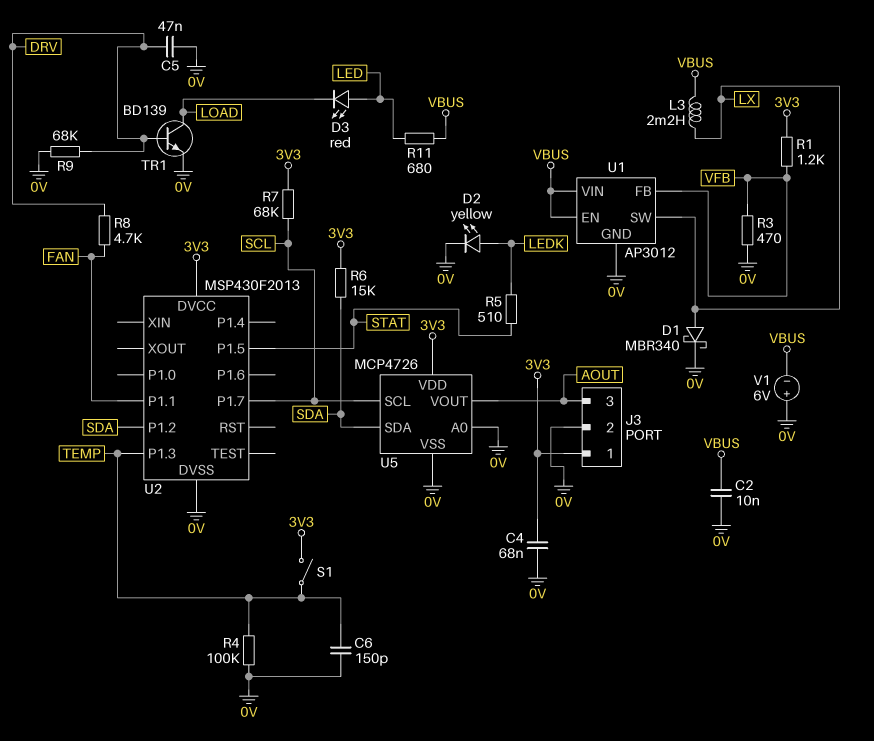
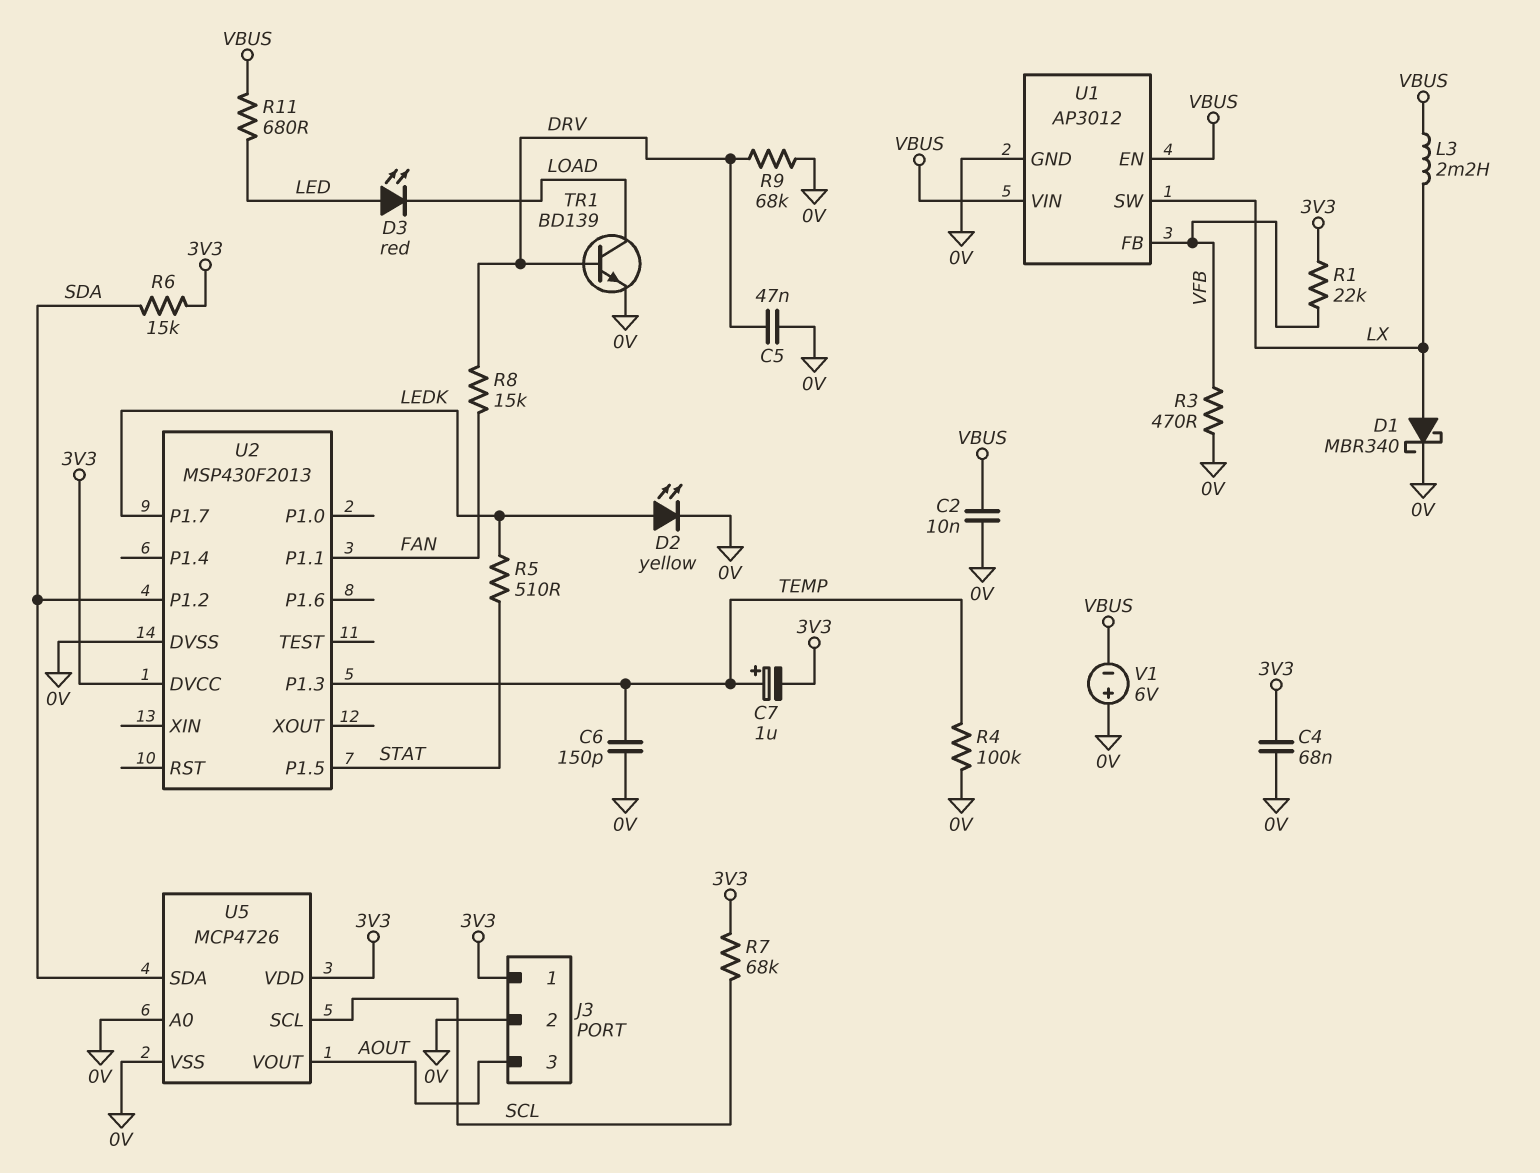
C7: none -> 1uF (plus TEMP, minus 3V3)
R1: 1.2k (3V3, VFB) -> 22k (3V3, VFB)
R8: 4.7k (DRV, FAN) -> 15k (DRV, FAN)
S1: switch (3V3, TEMP) -> none
U2 pin P1.7: SCL -> LEDK

